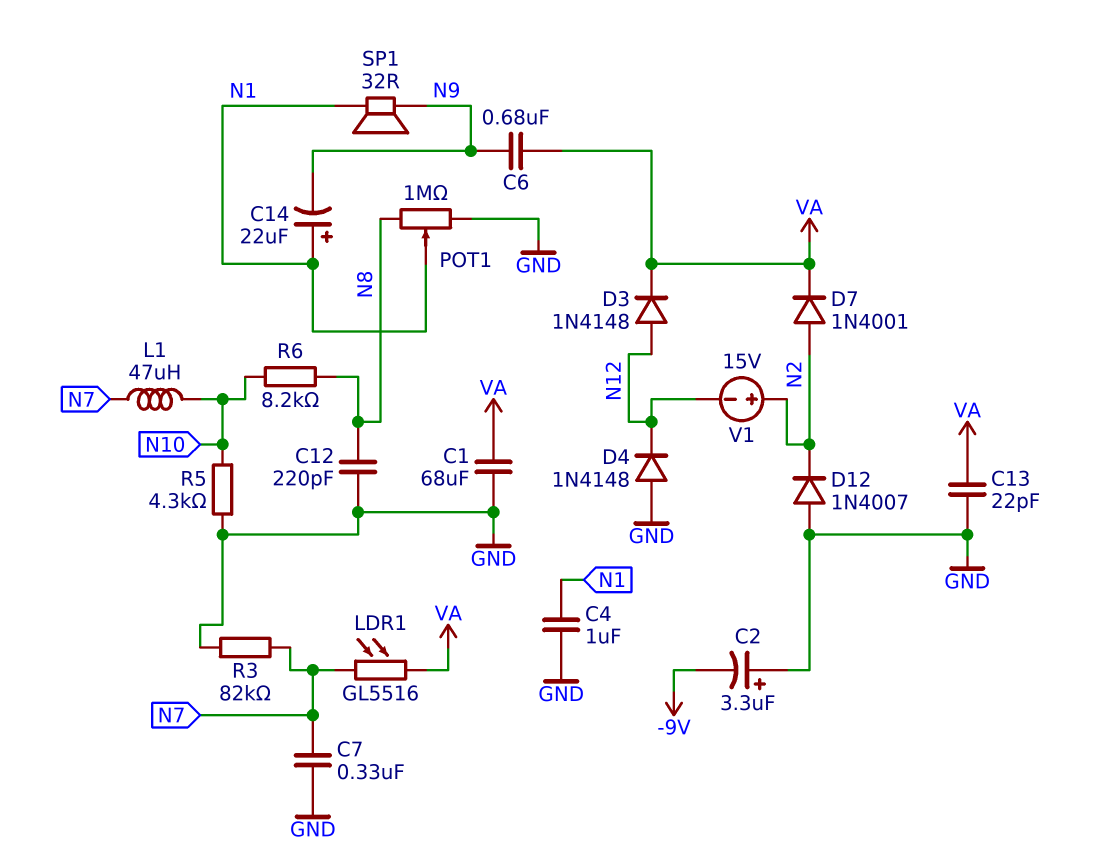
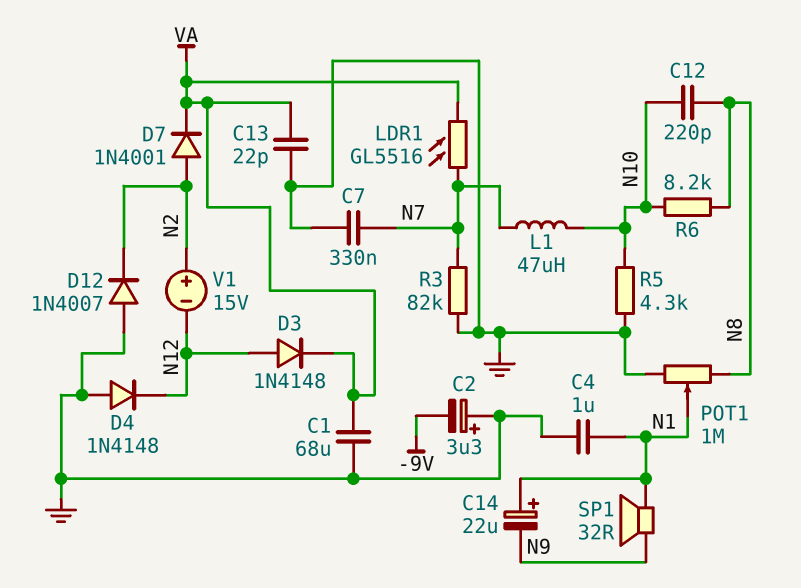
C6: 680nF (N9, VA) -> none
C12: 220pF (GND, N8) -> 220pF (N8, N10)

